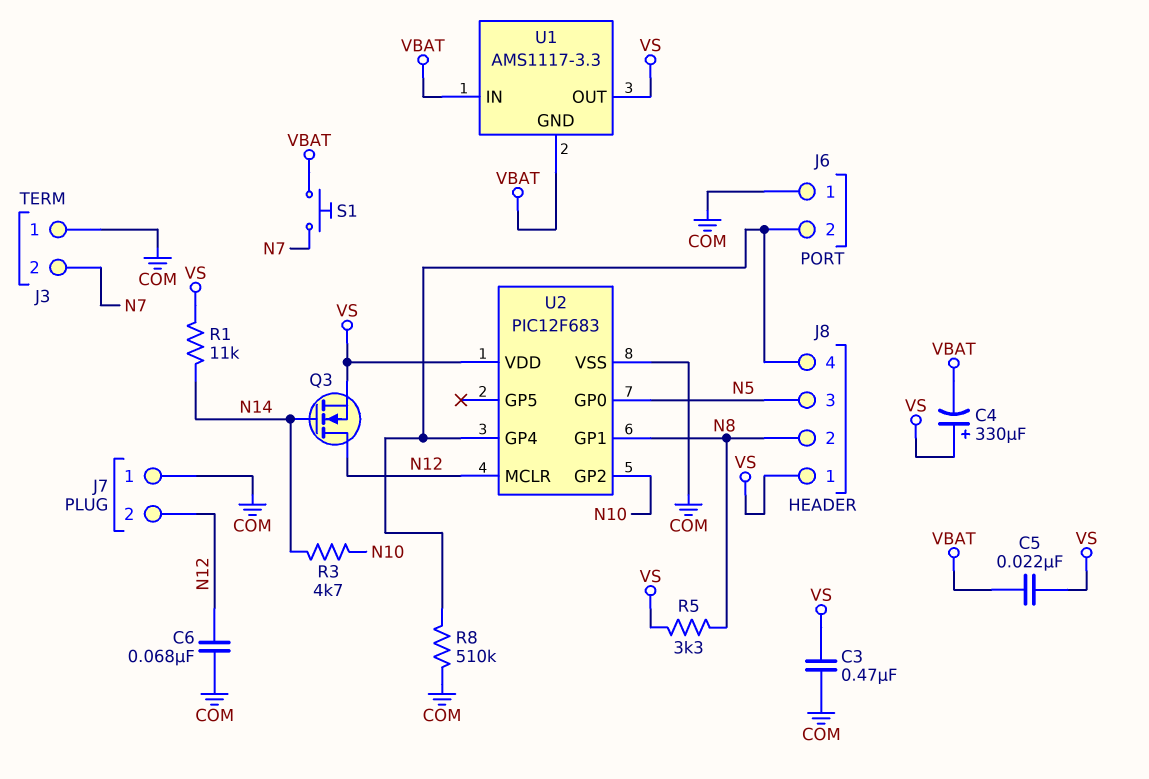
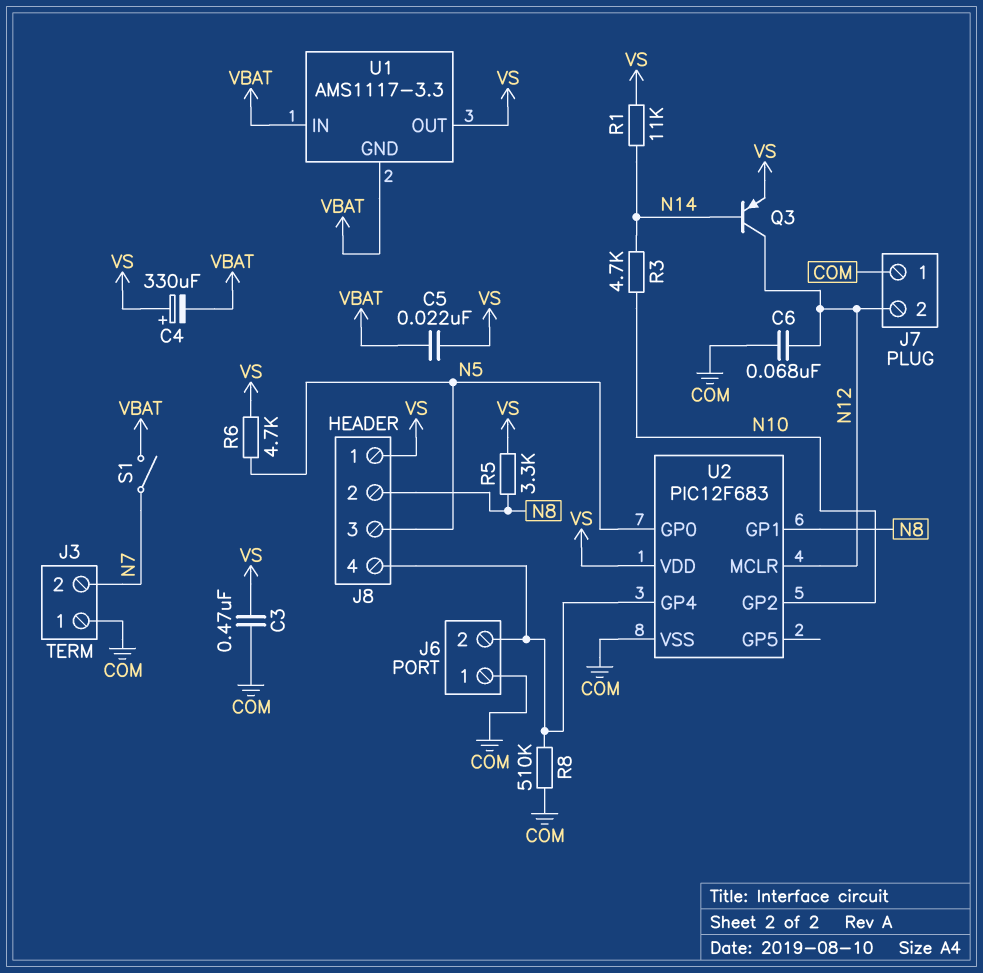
Q3: NMOS (G N14, D N12, S VS) -> PNP (B N14, C N12, E VS)
R6: none -> 4.7k (N5, VS)
S1: button (N7, VBAT) -> switch (N7, VBAT)

